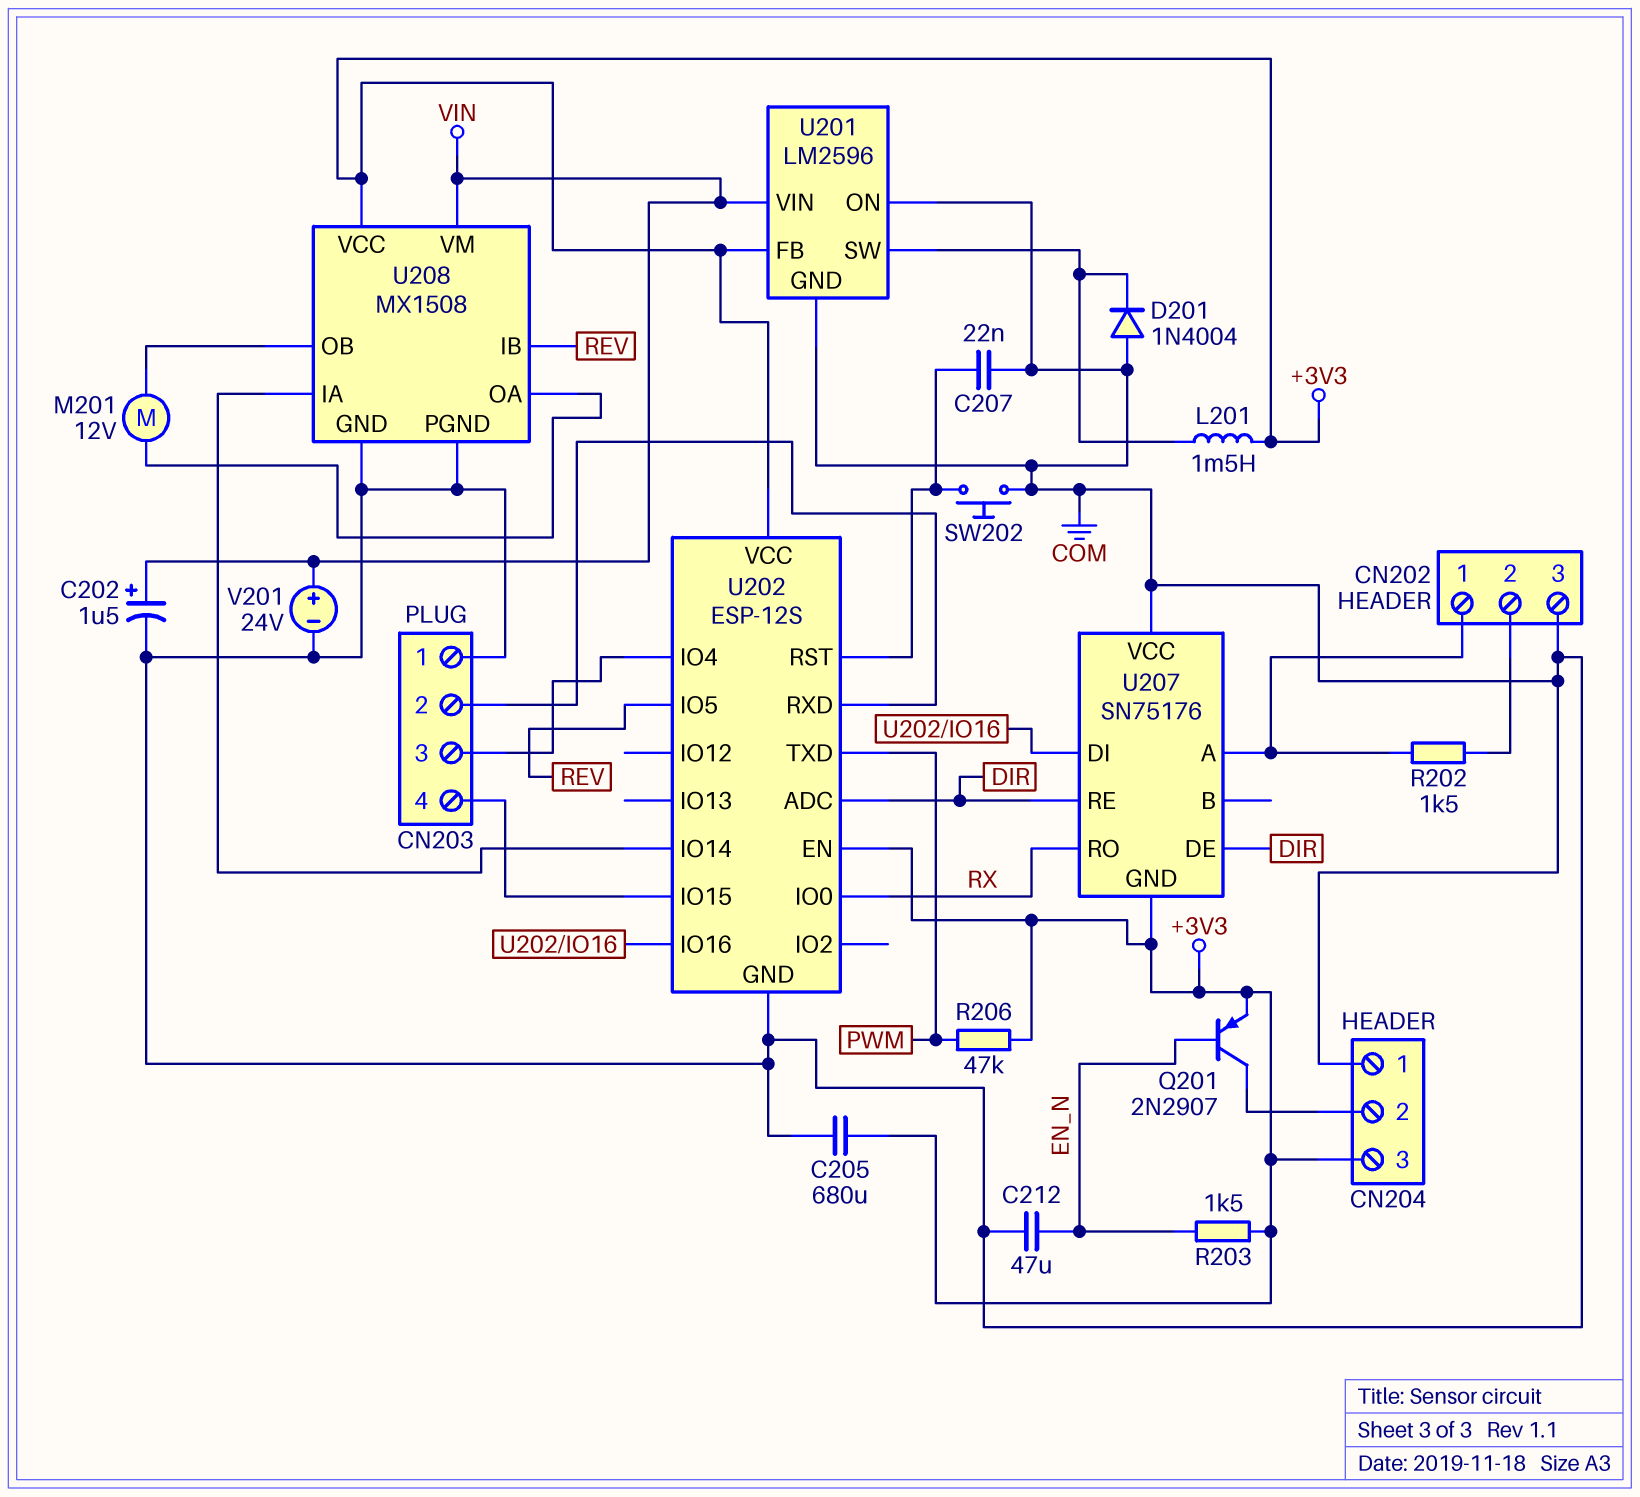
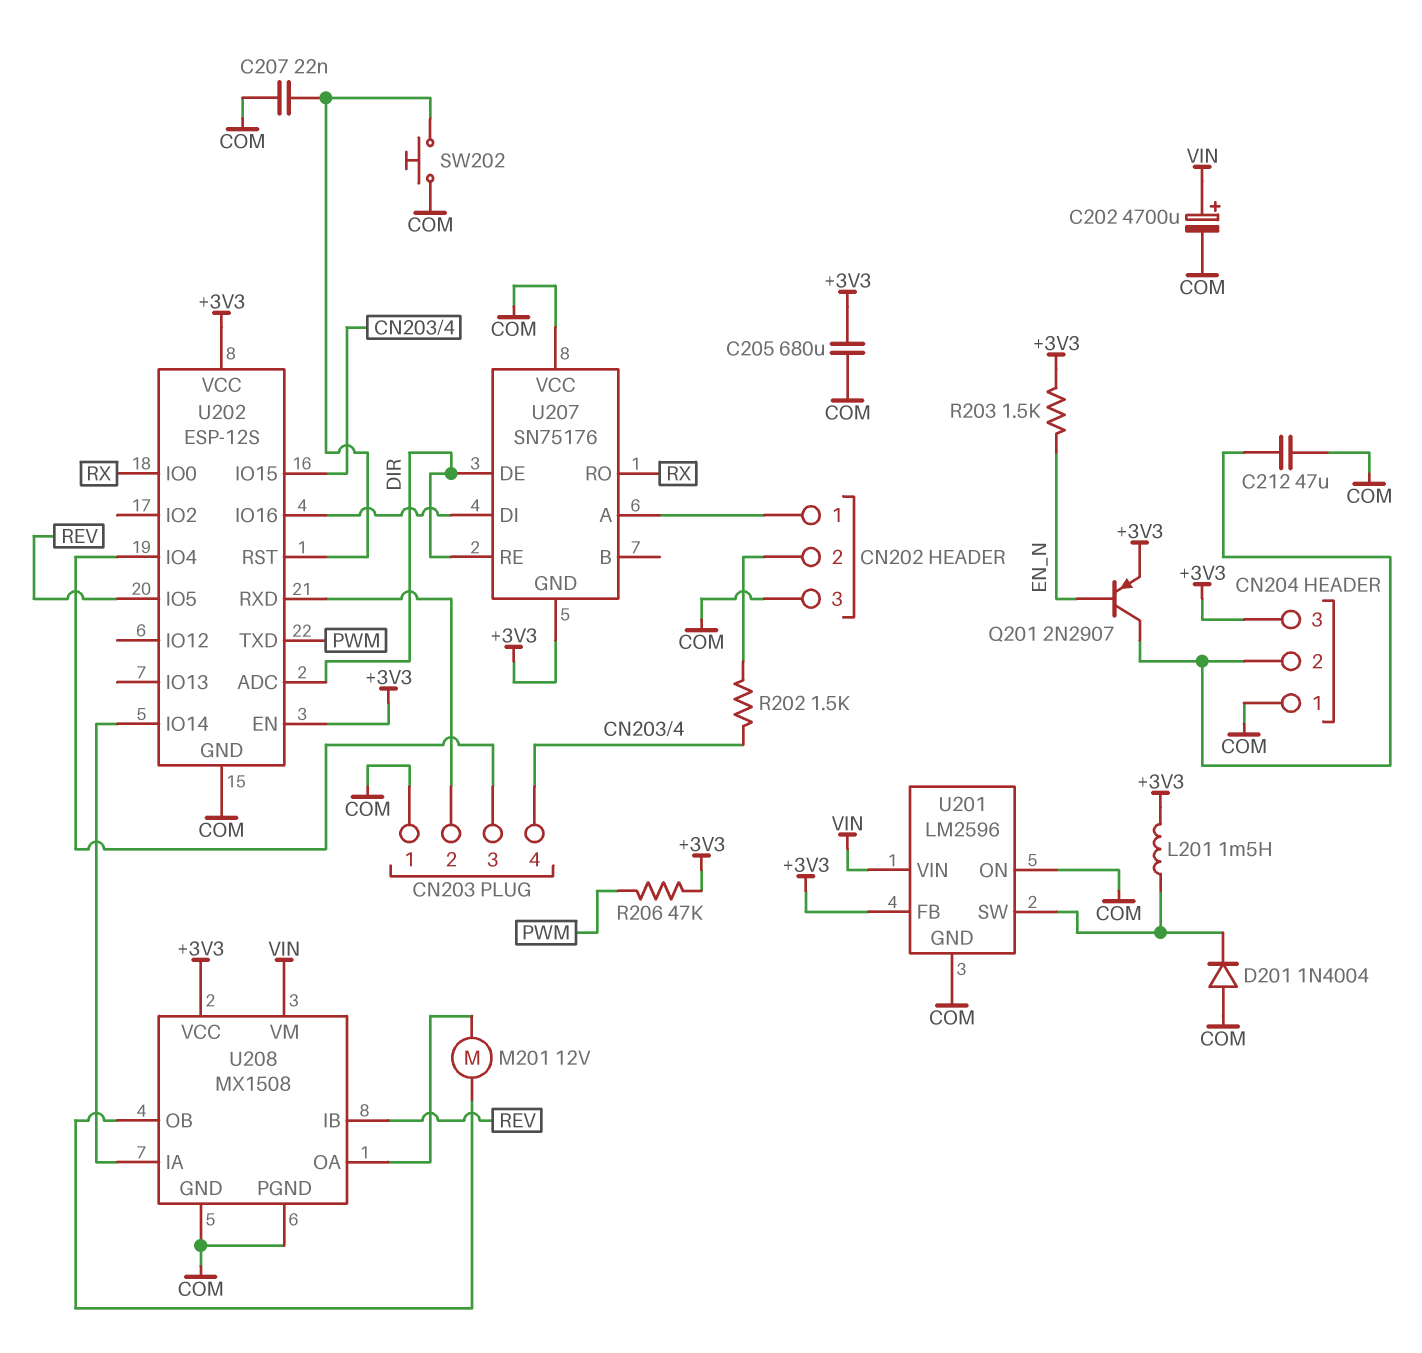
C202: 1.5uF (plus VIN, minus COM) -> 4700uF (plus VIN, minus COM)
C212: 47uF (COM, EN_N) -> 47uF (CN204/2, COM)
R202: 1.5k (CN202/1, CN202/2) -> 1.5k (CN202/2, CN203/4)
V201: 24V (plus VIN, minus COM) -> none

